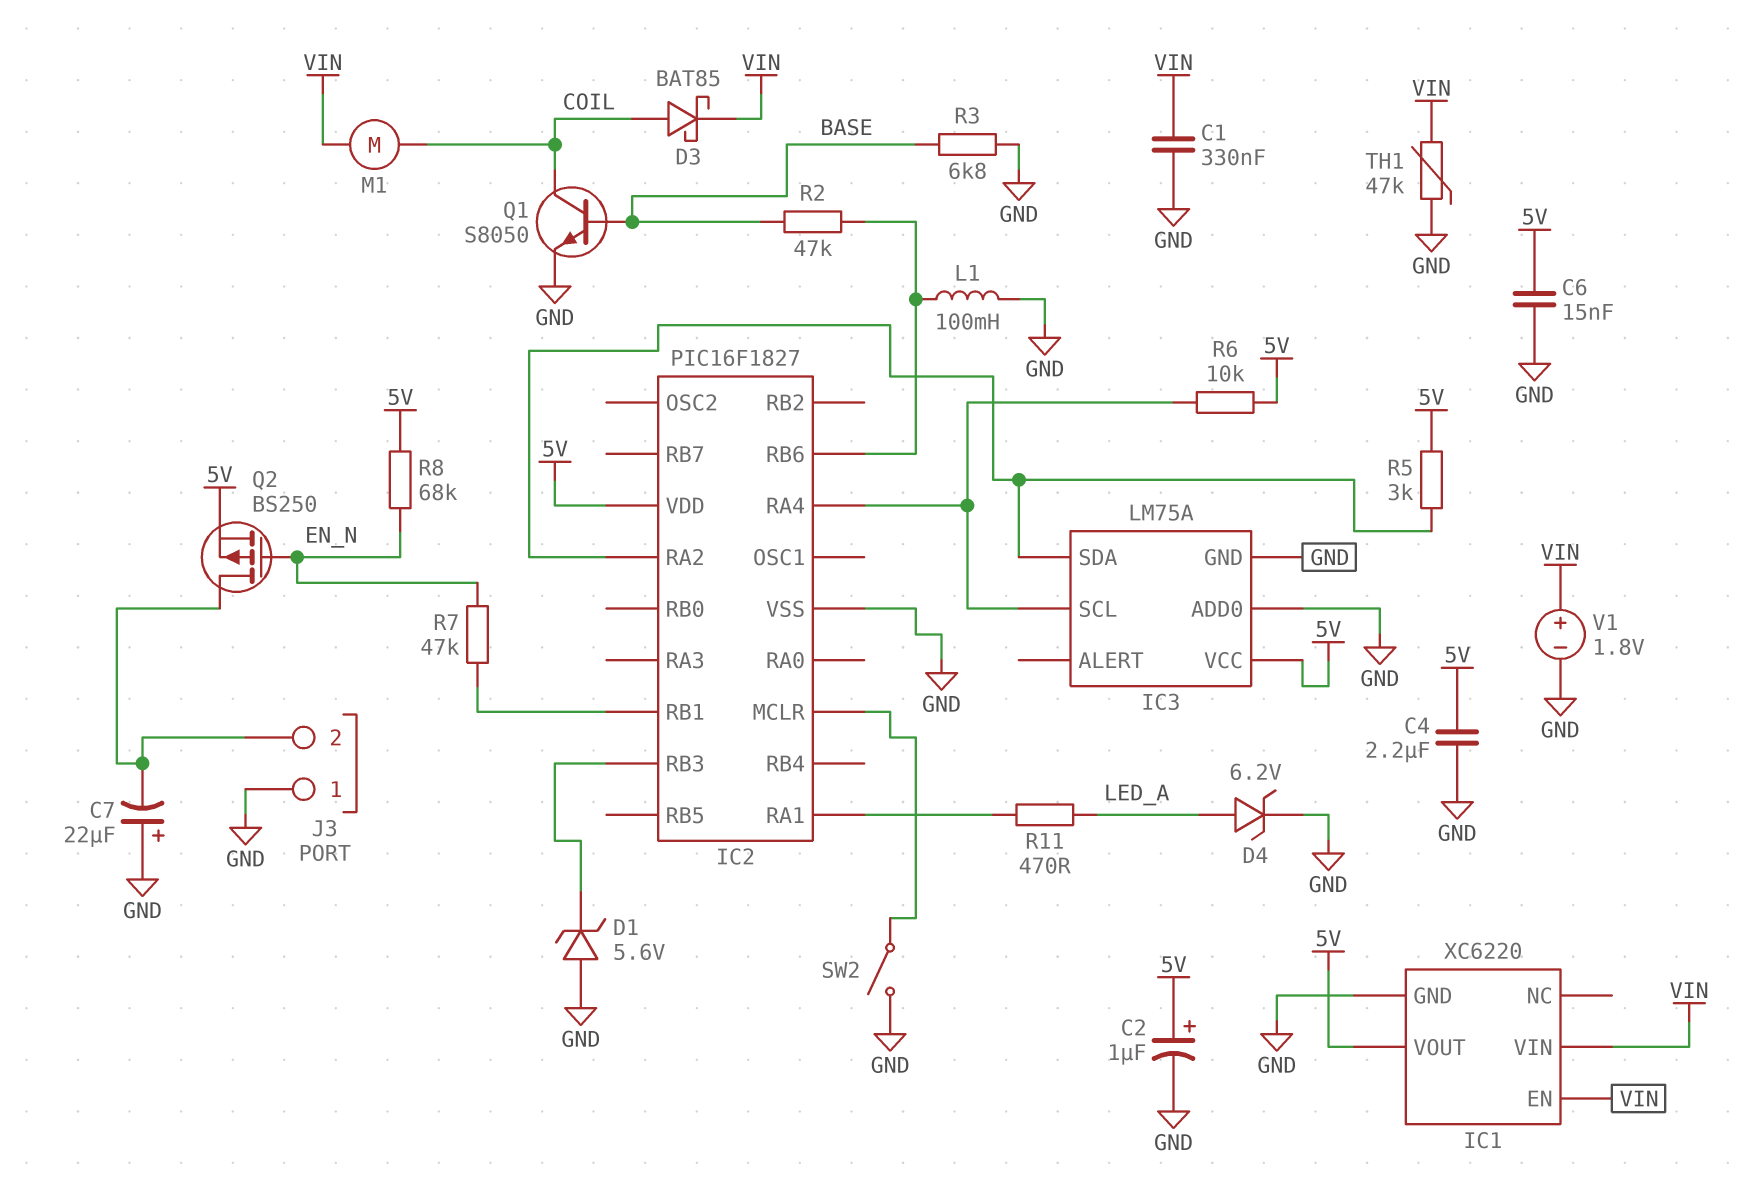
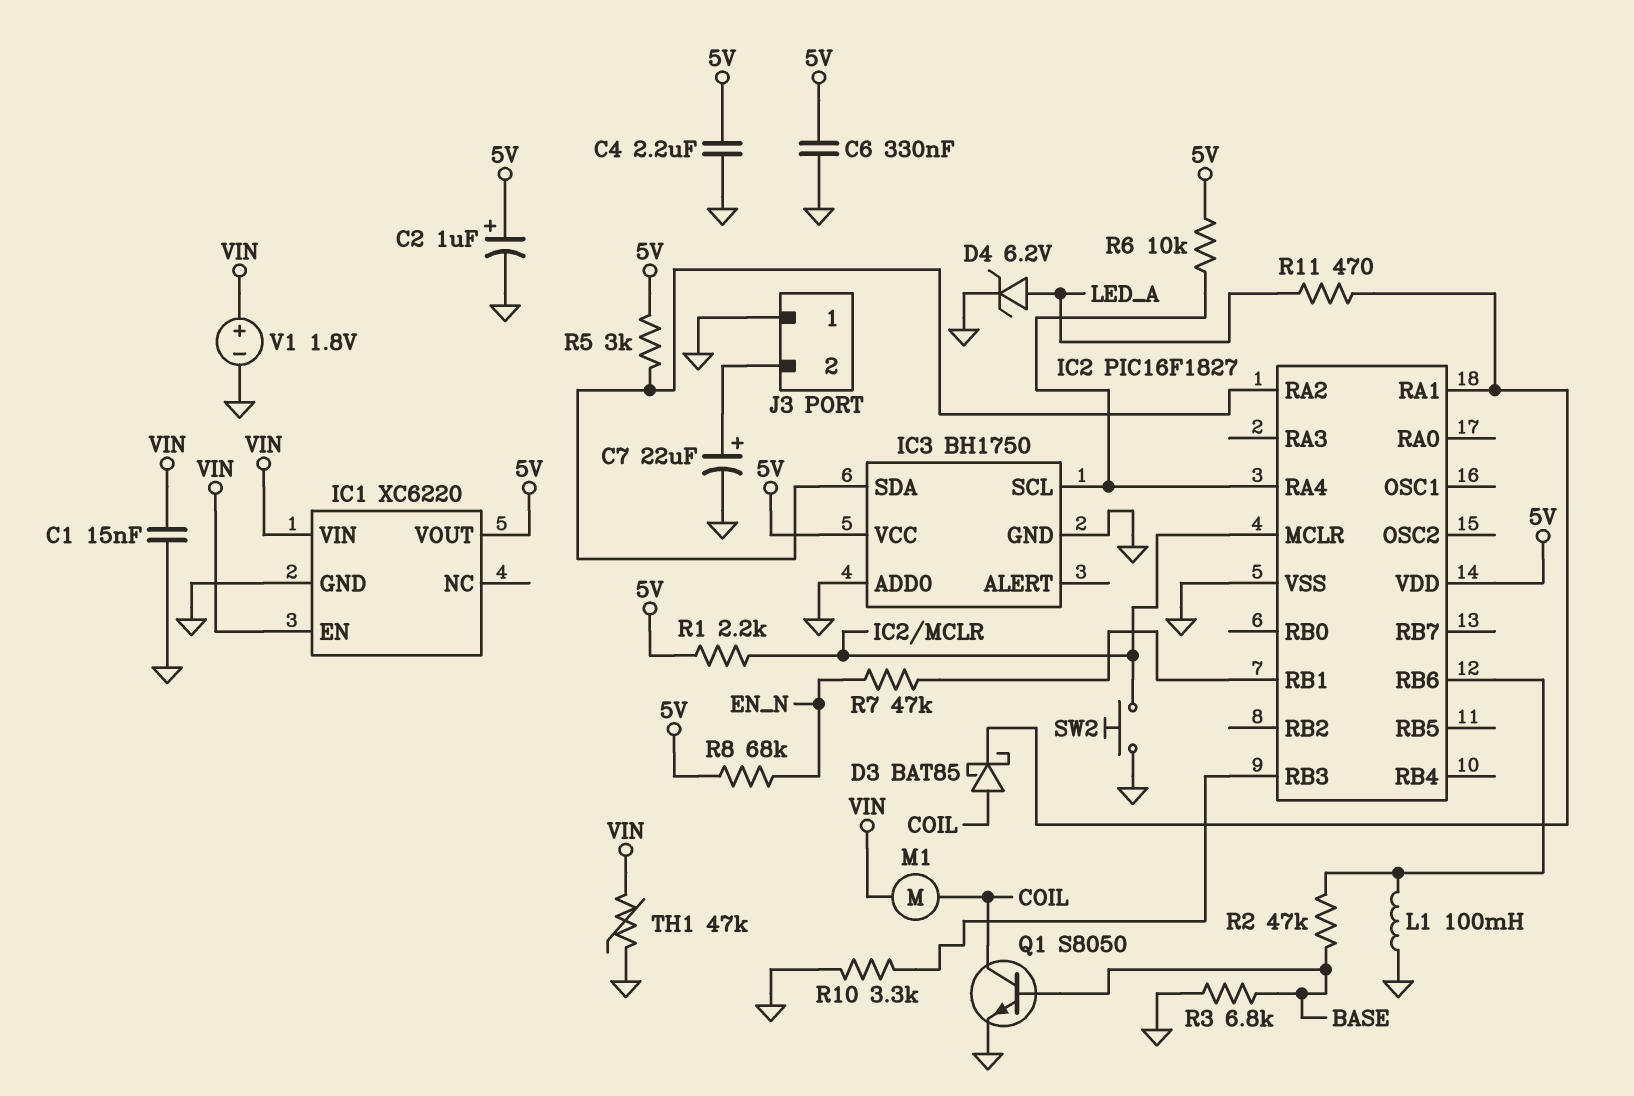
C1: 330nF (GND, VIN) -> 15nF (GND, VIN)
C6: 15nF (5V, GND) -> 330nF (5V, GND)
C7: 22uF (plus GND, minus J3/2) -> 22uF (plus J3/2, minus GND)
D1: zener 5.6V (A GND, K IC2/RB3) -> none
D3: schottky BAT85 (A COIL, K VIN) -> schottky BAT85 (A COIL, K IC2/RA1)
IC3: LM75A -> BH1750
Q2: PMOS BS250 (G EN_N, D J3/2, S 5V) -> none
R1: none -> 2.2k (5V, IC2/MCLR)
R10: none -> 3.3k (GND, IC2/RB3)
SW2: switch (GND, IC2/MCLR) -> button (GND, IC2/MCLR)

